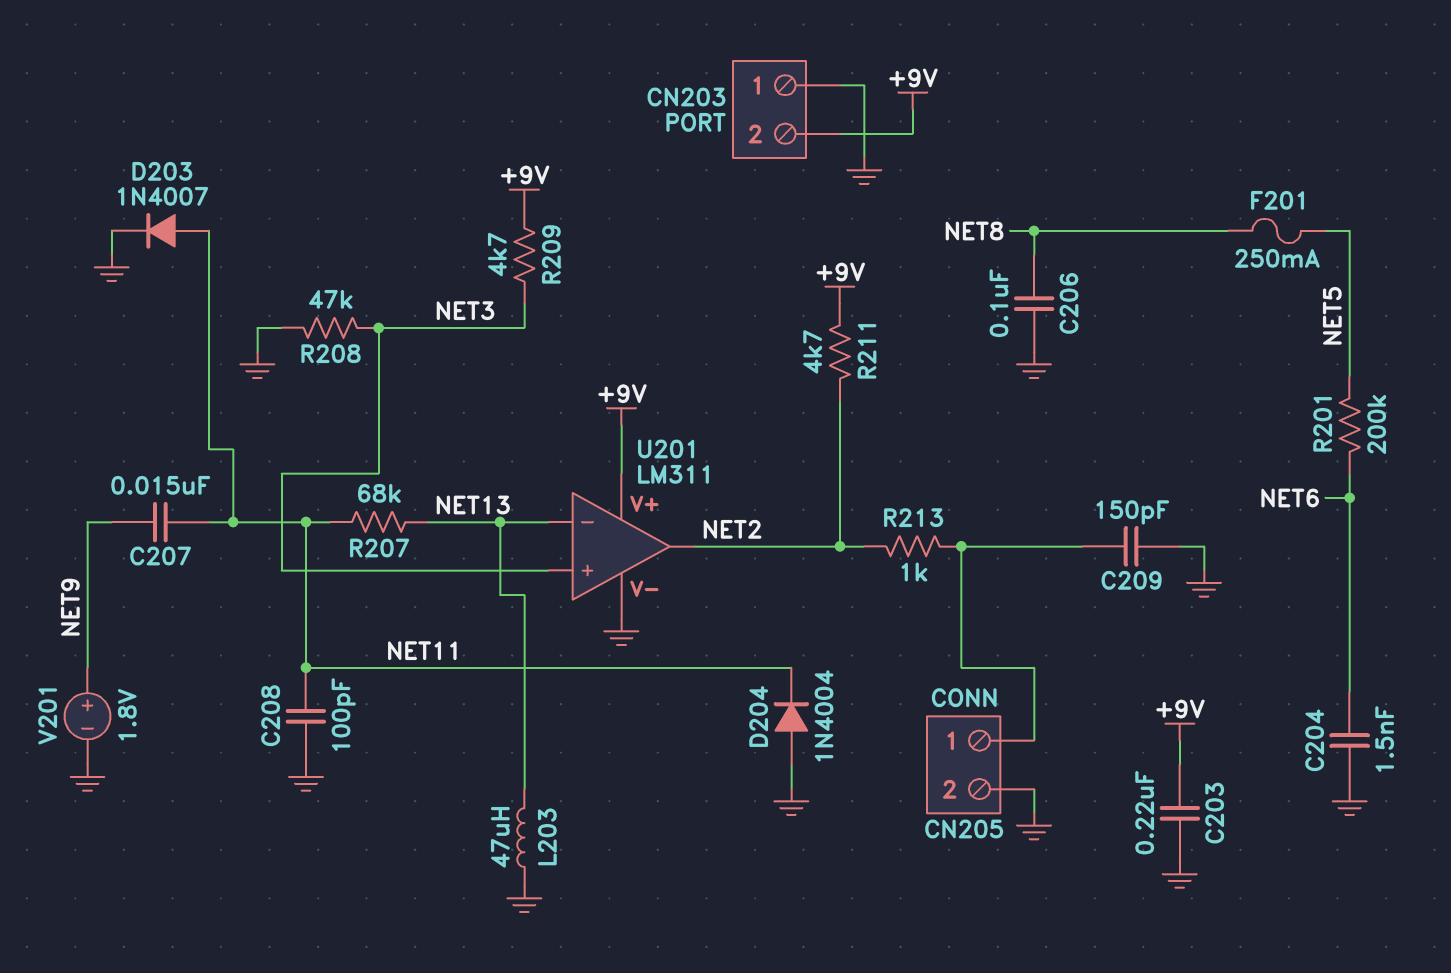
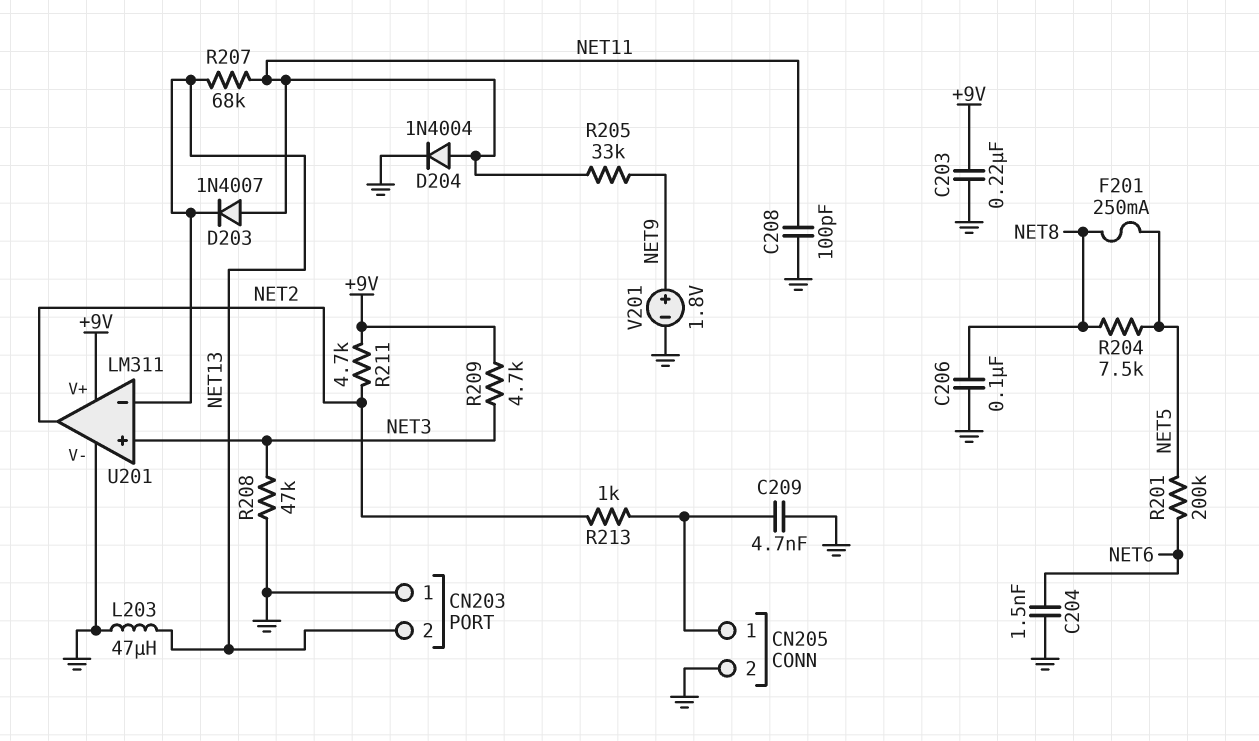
C207: 15nF (NET9, NET11) -> none
C209: 150pF (CN205/1, GND) -> 4.7nF (CN205/1, GND)
CN203 pin 2: +9V -> NET13
D203: diode 1N4007 (A NET11, K GND) -> diode 1N4007 (A NET11, K NET13)
D204: diode 1N4004 (A GND, K NET11) -> diode 1N4004 (A NET11, K GND)
R204: none -> 7.5k (NET5, NET8)
R205: none -> 33k (NET9, NET11)

